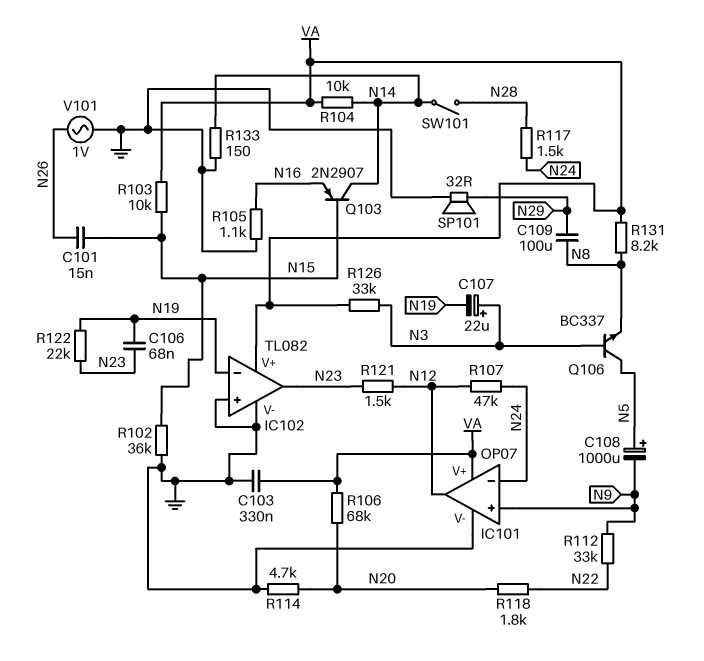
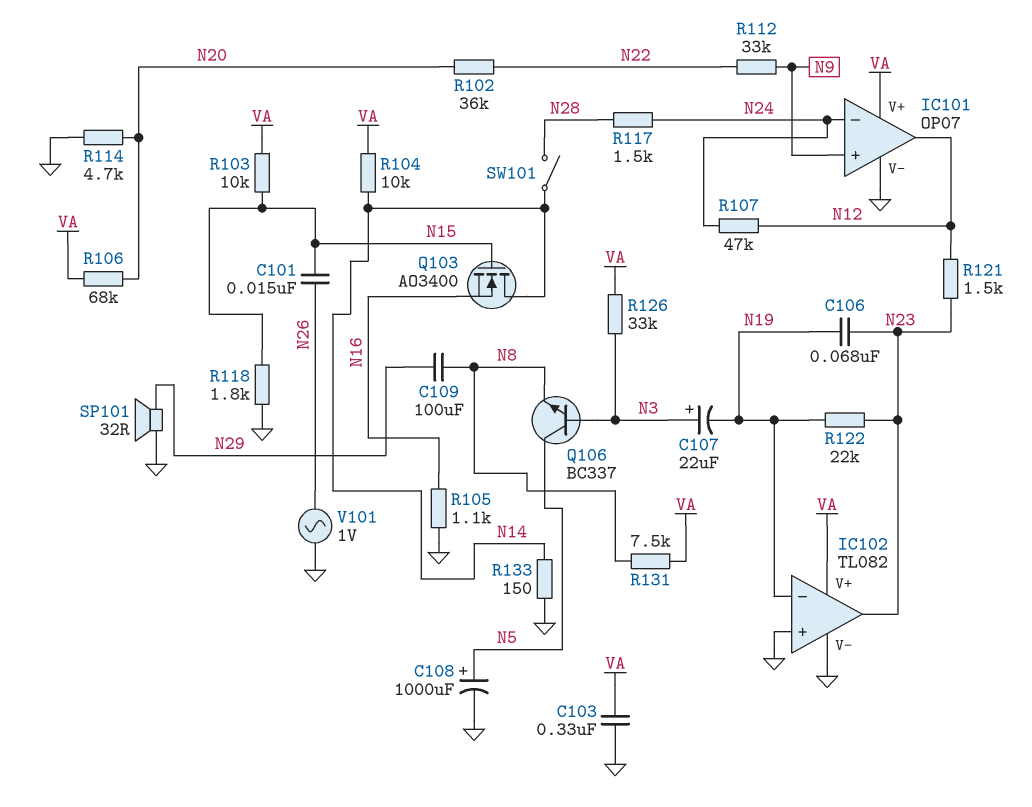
C108: 1000uF (plus N5, minus N9) -> 1000uF (plus N5, minus GND)
Q103: PNP 2N2907 (B N15, C N14, E N16) -> NMOS AO3400 (G N15, D N14, S N16)
R102: 36k (GND, N15) -> 36k (N20, N22)
R118: 1.8k (N20, N22) -> 1.8k (GND, N15)
R131: 8.2k (N8, VA) -> 7.5k (N8, VA)

